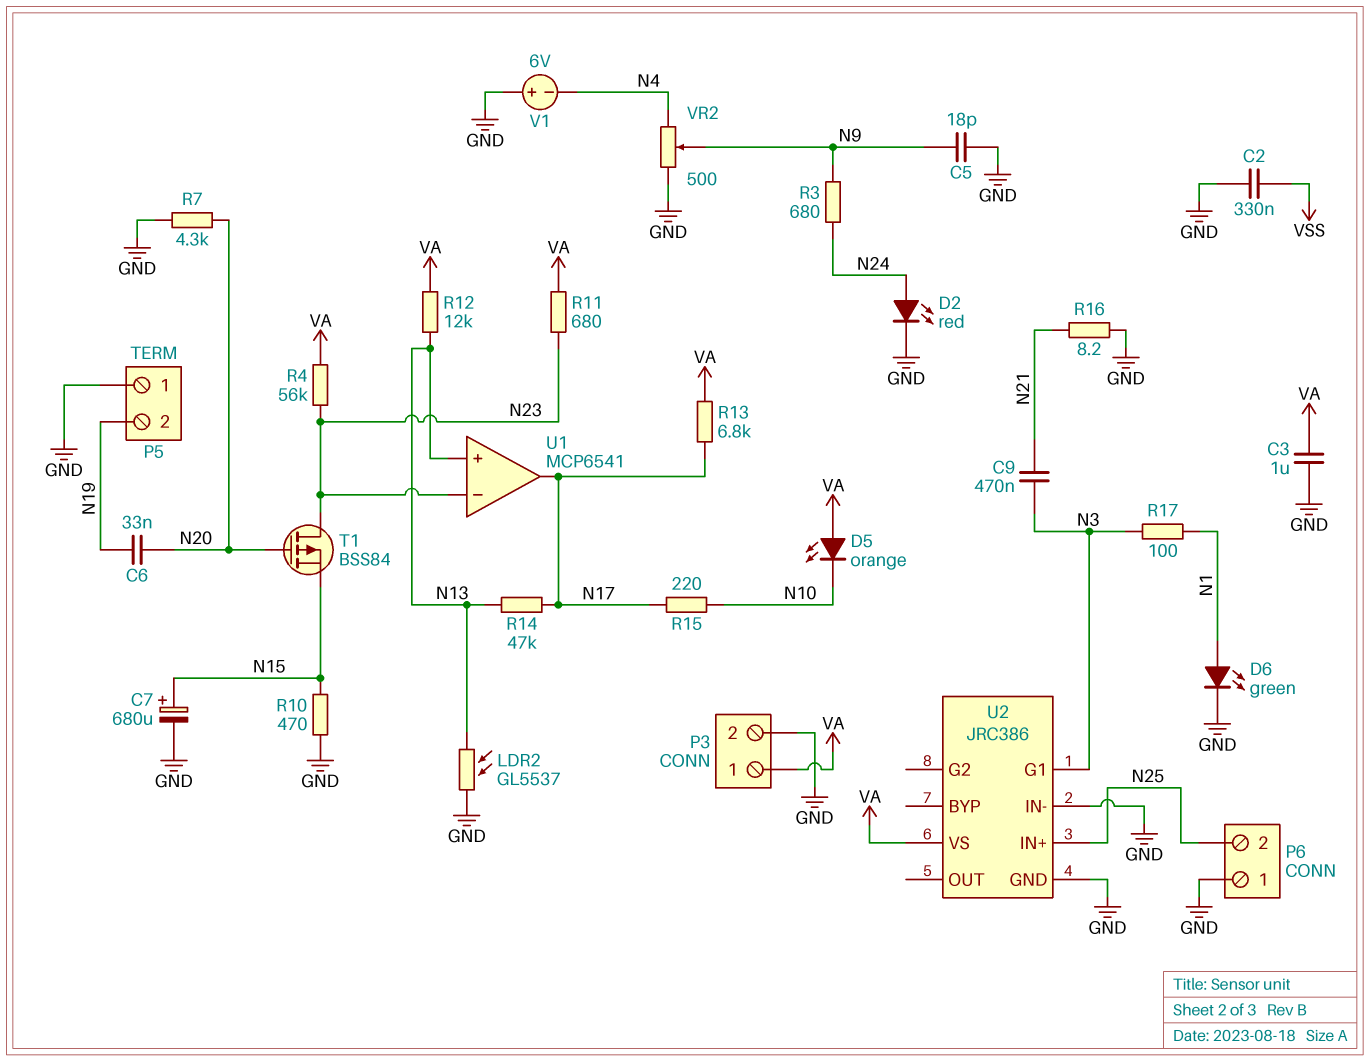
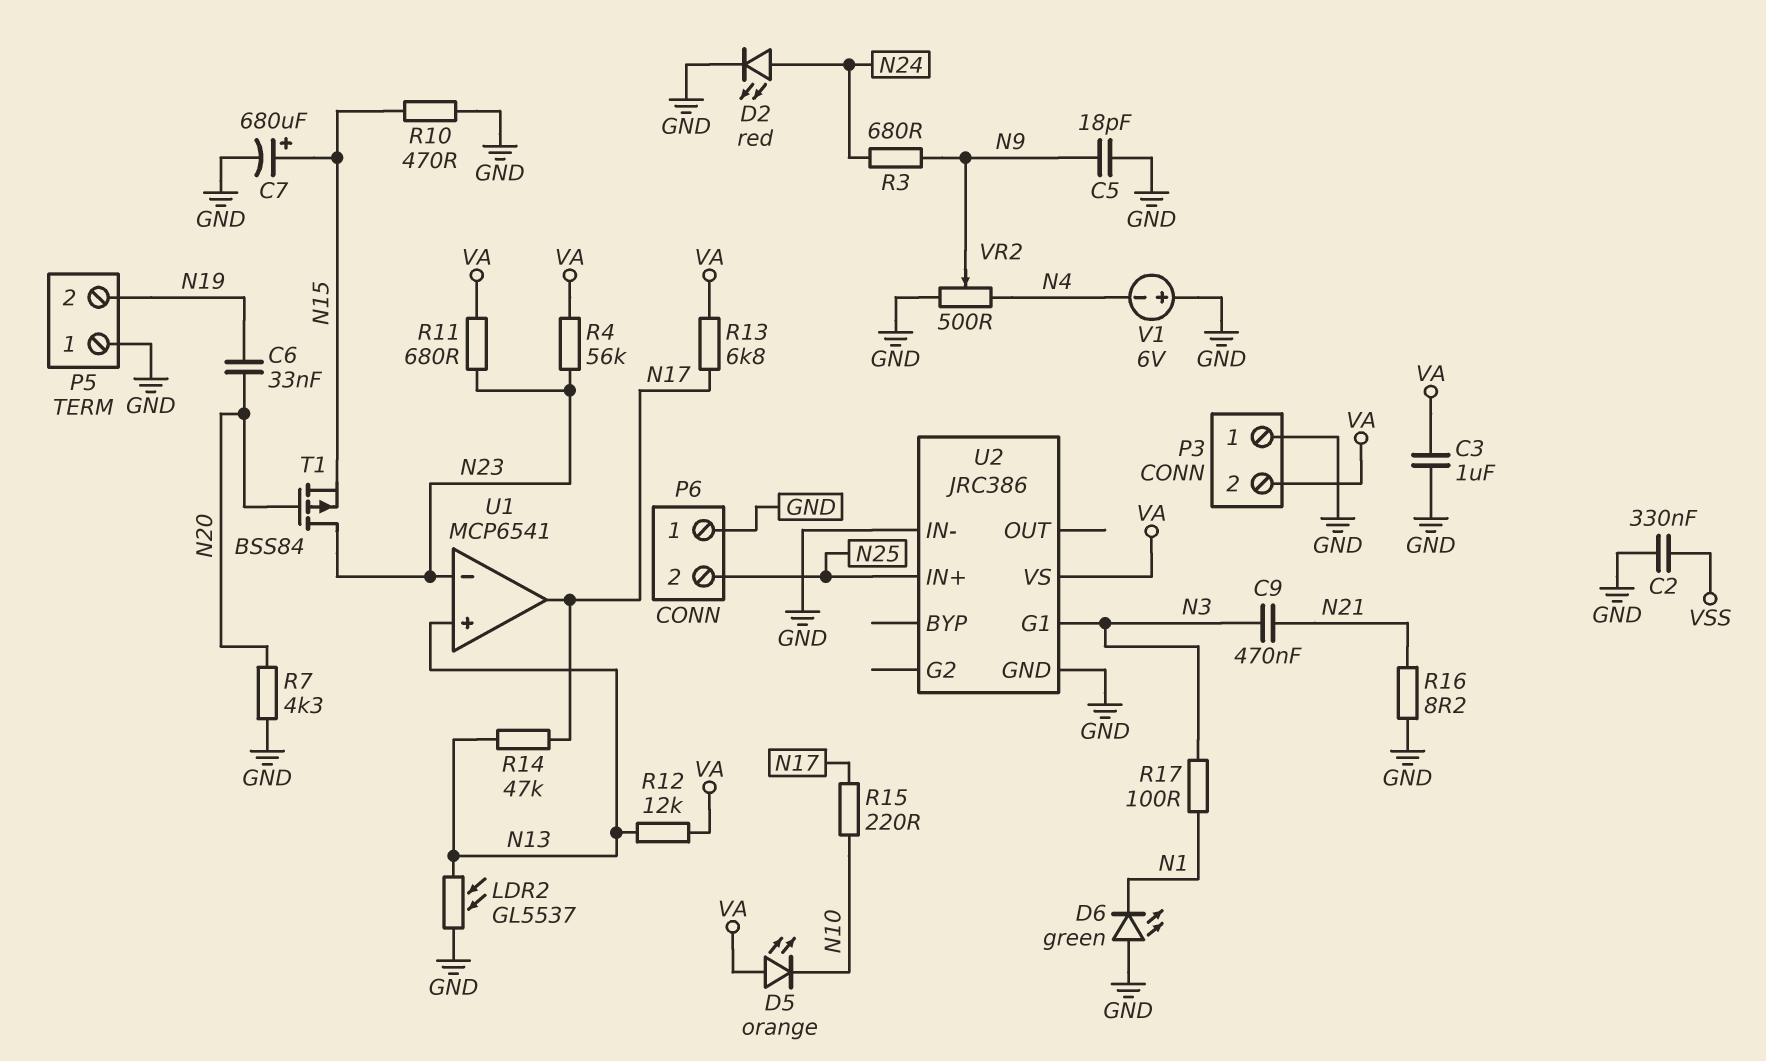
D6: LED green (A N1, K GND) -> LED green (A GND, K N1)
P3 pin 1: VA -> GND
P3 pin 2: GND -> VA

